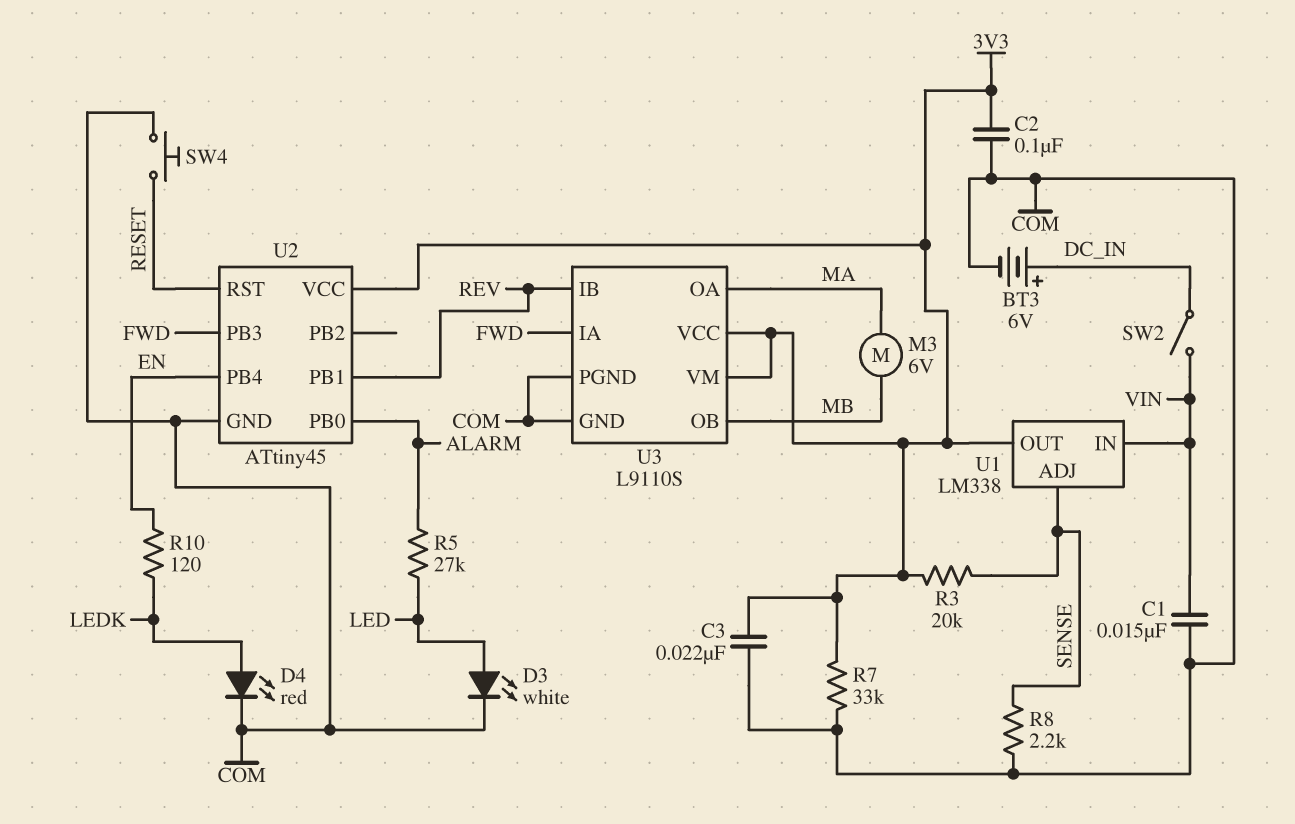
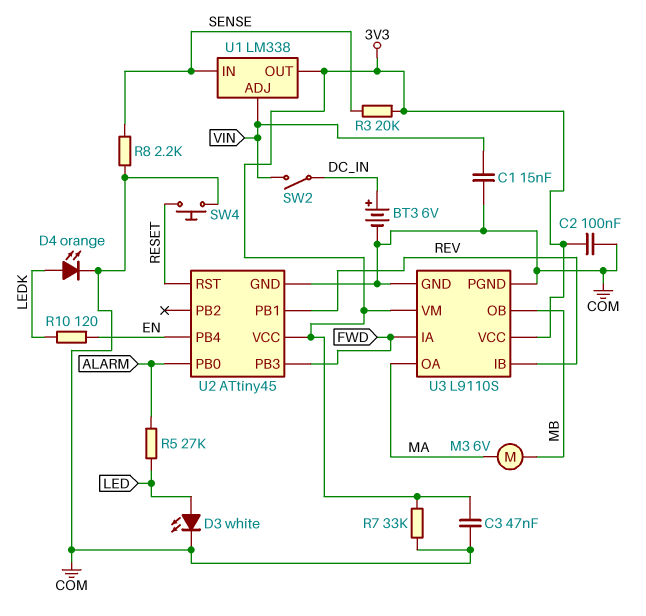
C3: 22nF (3V3, COM) -> 47nF (3V3, COM)
D4: LED red (A LEDK, K COM) -> LED orange (A LEDK, K COM)
U1 pin ADJ: SENSE -> VIN
U1 pin IN: VIN -> SENSE

